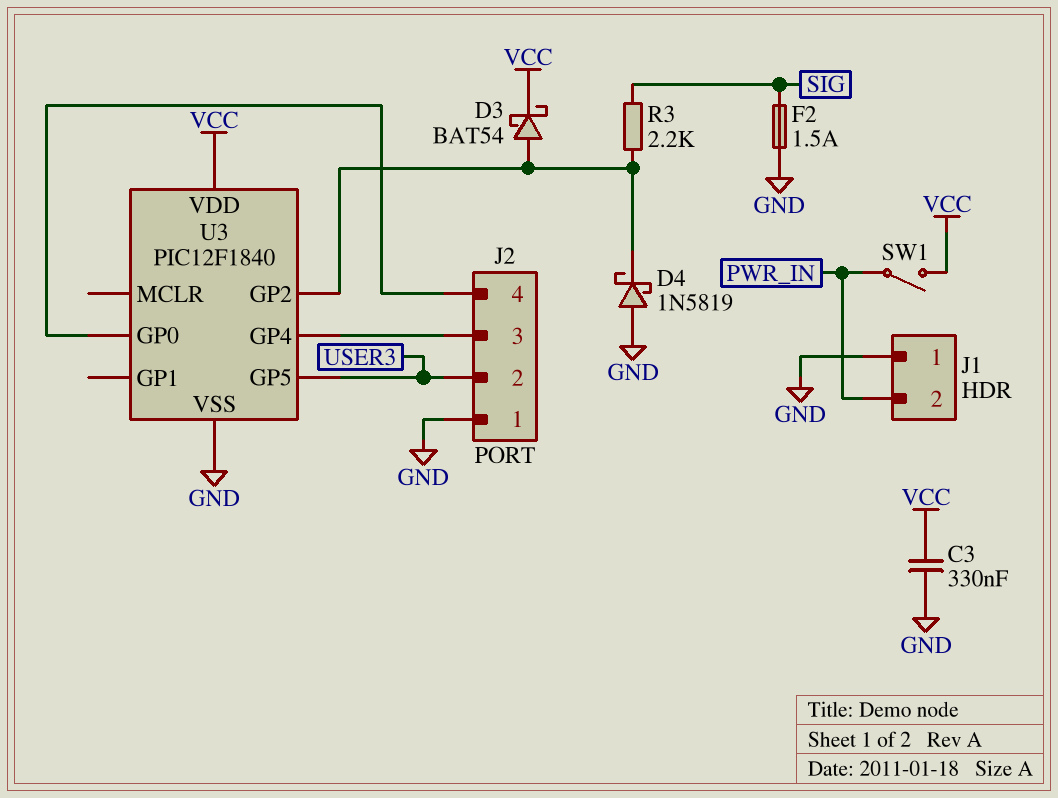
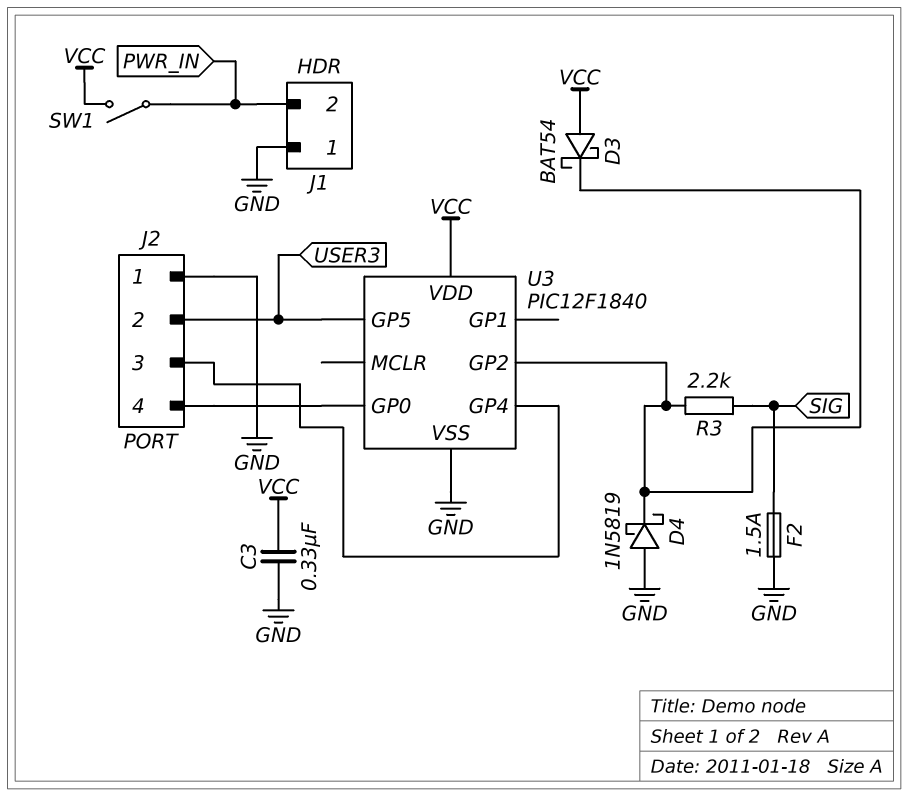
D3: schottky BAT54 (A U3/GP2, K VCC) -> schottky BAT54 (A VCC, K U3/GP2)

